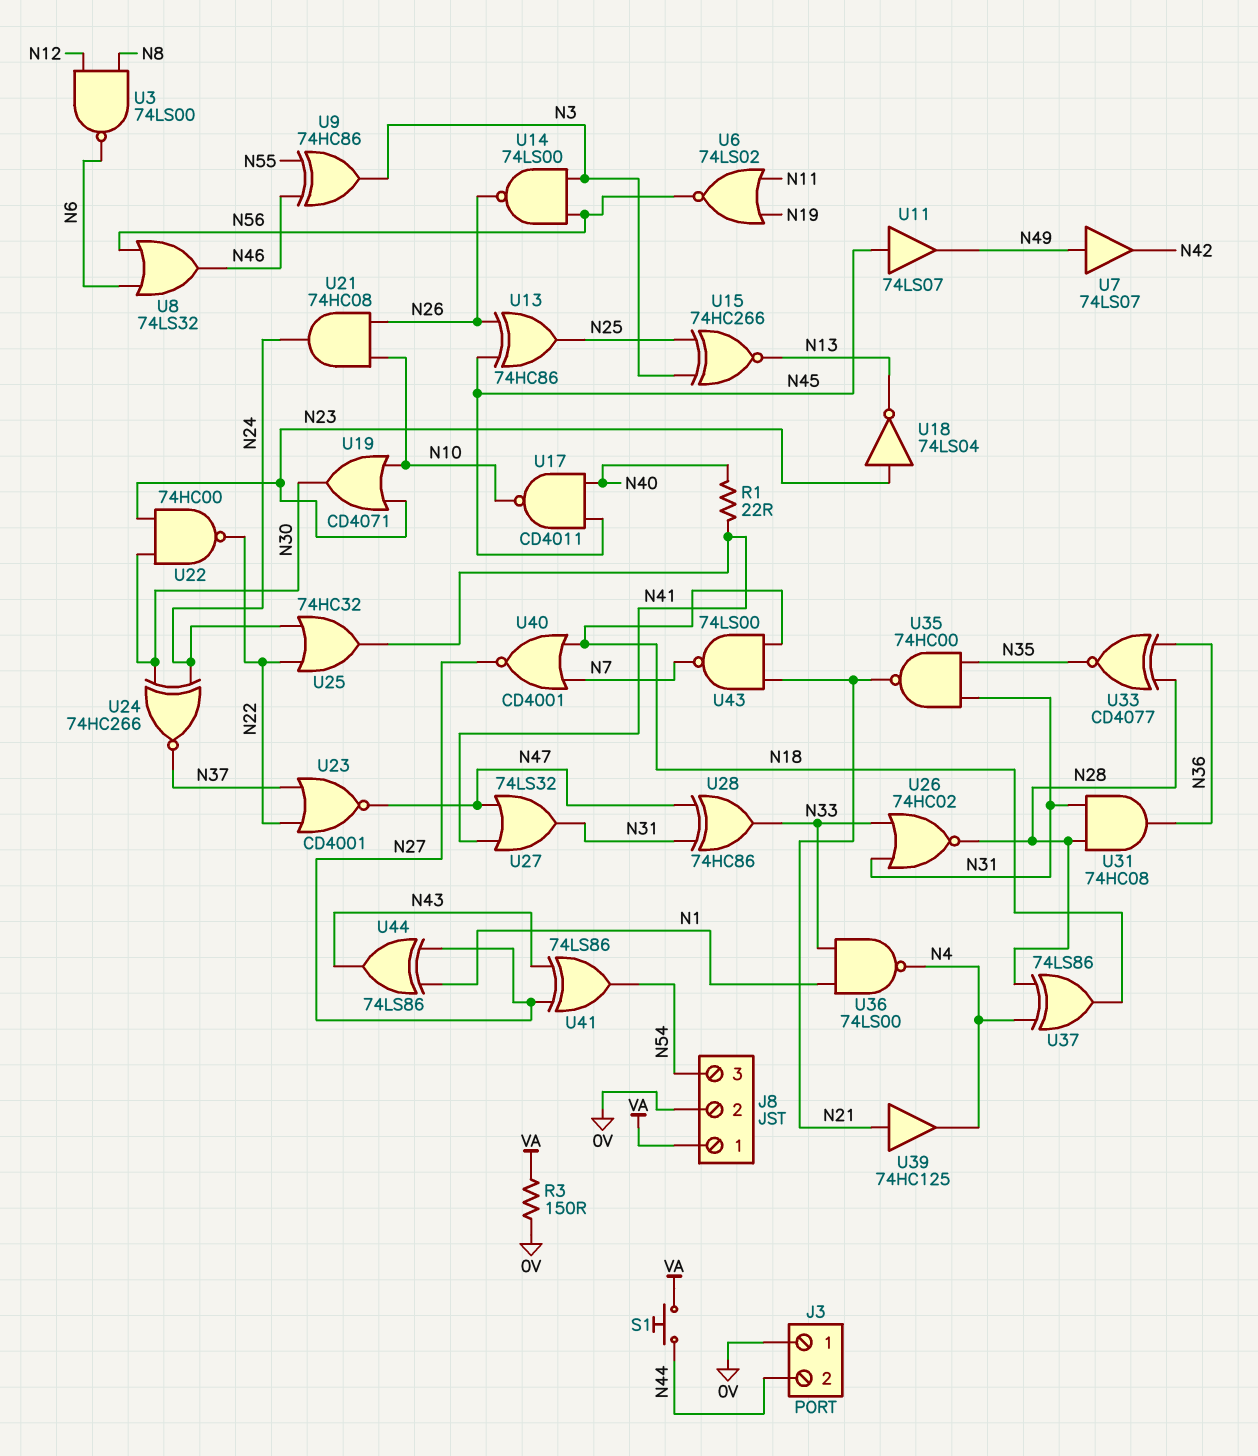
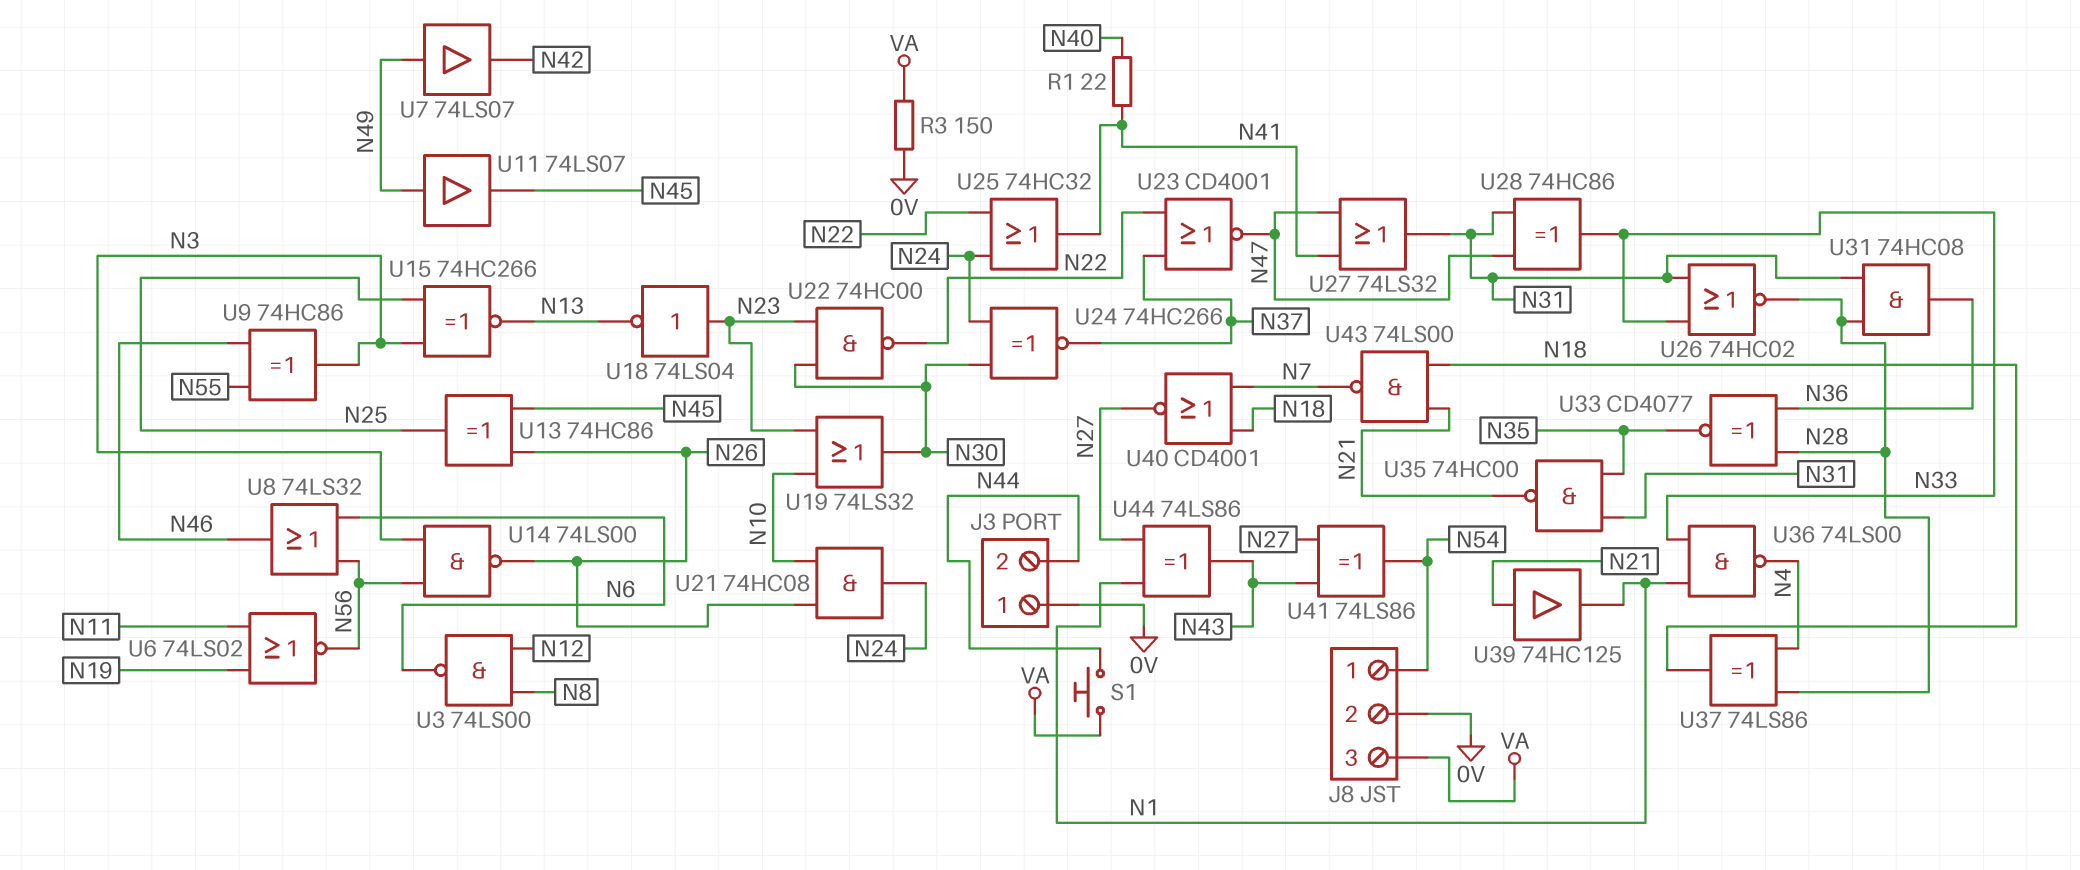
J8 pin 1: VA -> N54
J8 pin 3: N54 -> VA
U11: buffer 74LS07 (in N45, out N49) -> buffer 74LS07 (in N49, out N45)
U17: NAND CD4011 (in N40, in N45, out N10) -> none
U19: OR CD4071 (in N10, in N23, out N30) -> OR 74LS32 (in N10, in N23, out N30)
U39: buffer 74HC125 (in N21, out N4) -> buffer 74HC125 (in N21, out N1)

